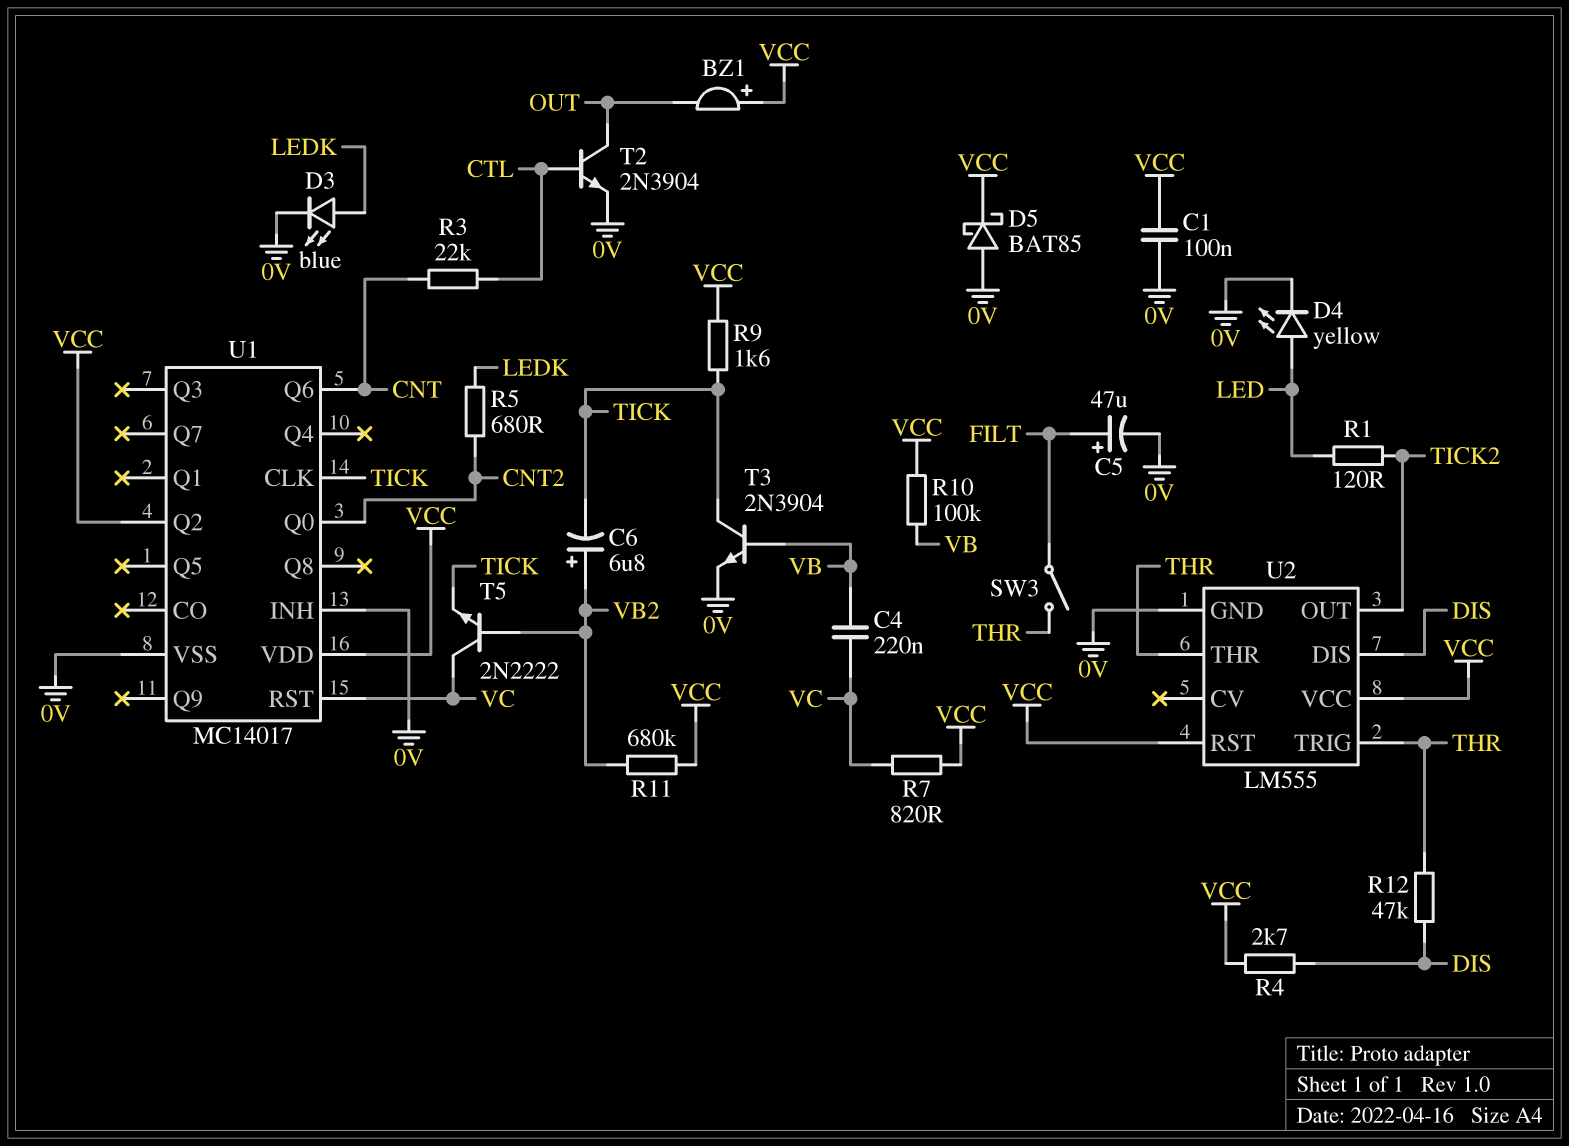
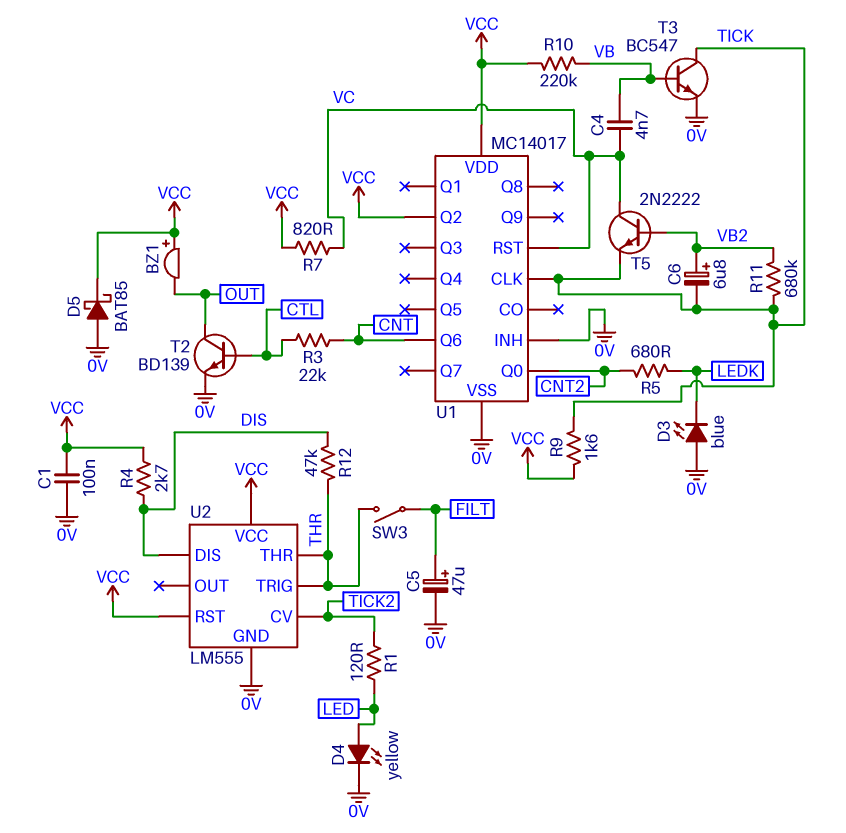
C4: 220nF (VB, VC) -> 4.7nF (VB, VC)
D3: LED blue (A LEDK, K 0V) -> LED blue (A 0V, K LEDK)
R10: 100k (VB, VCC) -> 220k (VB, VCC)
R11: 680k (VB2, VCC) -> 680k (TICK, VB2)
T2: NPN 2N3904 (B CTL, C OUT, E 0V) -> NPN BD139 (B CTL, C OUT, E 0V)
T3: NPN 2N3904 (B VB, C TICK, E 0V) -> NPN BC547 (B VB, C TICK, E 0V)
U2 pin CV: none -> TICK2
U2 pin OUT: TICK2 -> none

